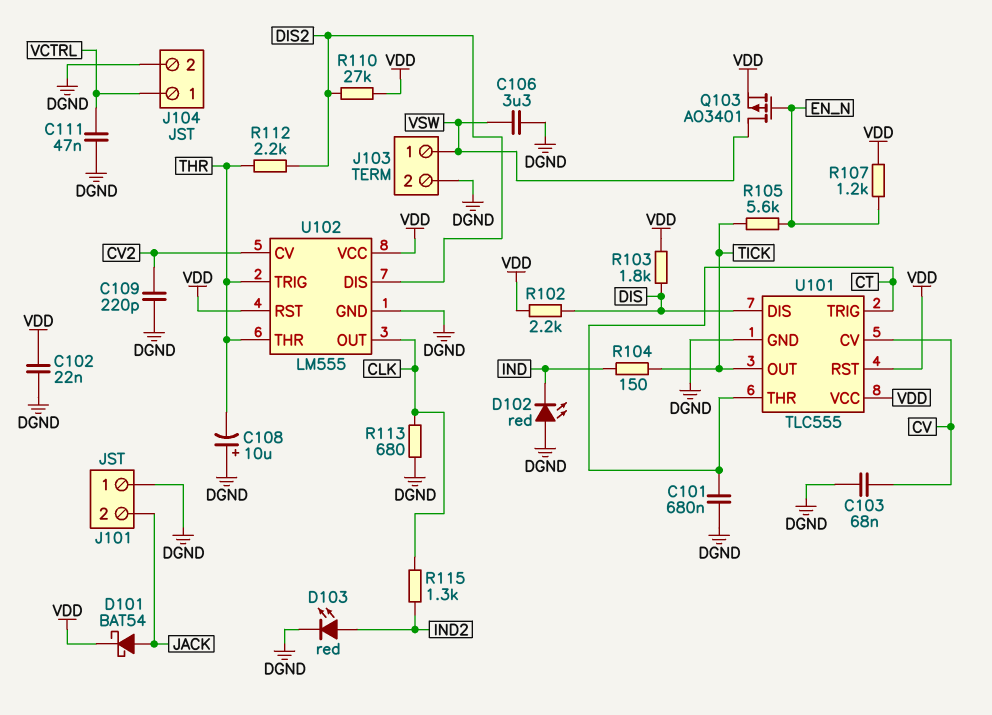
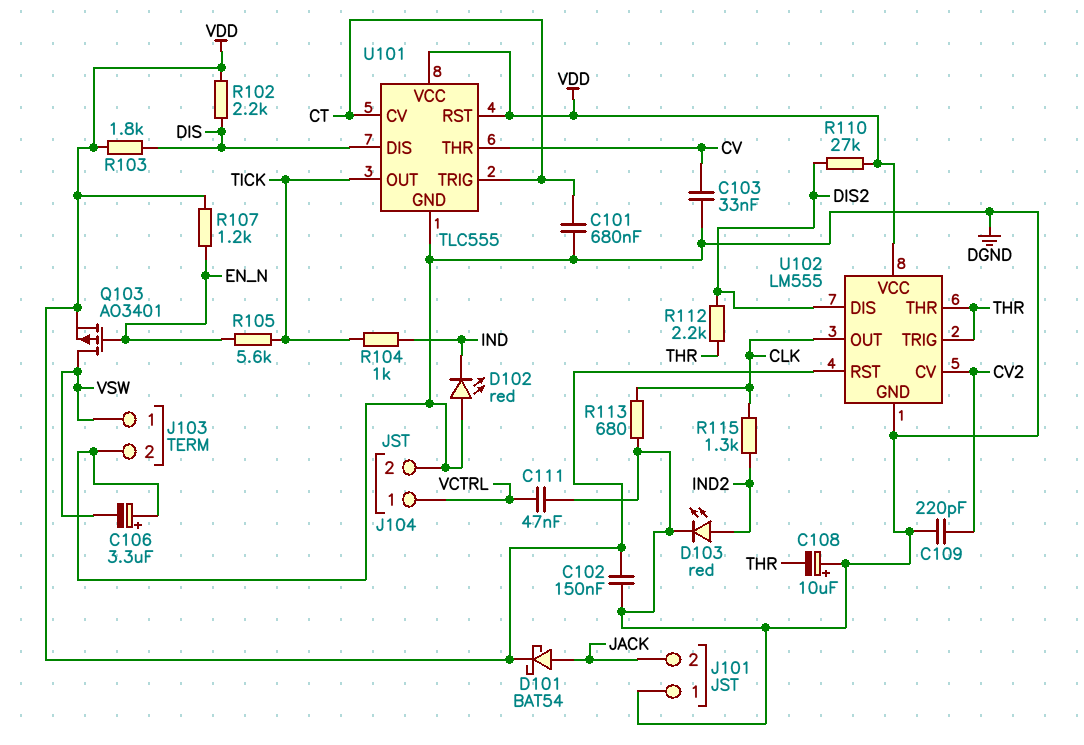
C102: 22nF (DGND, VDD) -> 150nF (DGND, VDD)
C103: 68nF (CV, DGND) -> 33nF (CV, DGND)
C106: 3.3uF (DGND, VSW) -> 3.3uF (plus DGND, minus VSW)
R104: 150 (IND, TICK) -> 1k (IND, TICK)
U101 pin CV: CV -> CT
U101 pin THR: CT -> CV

